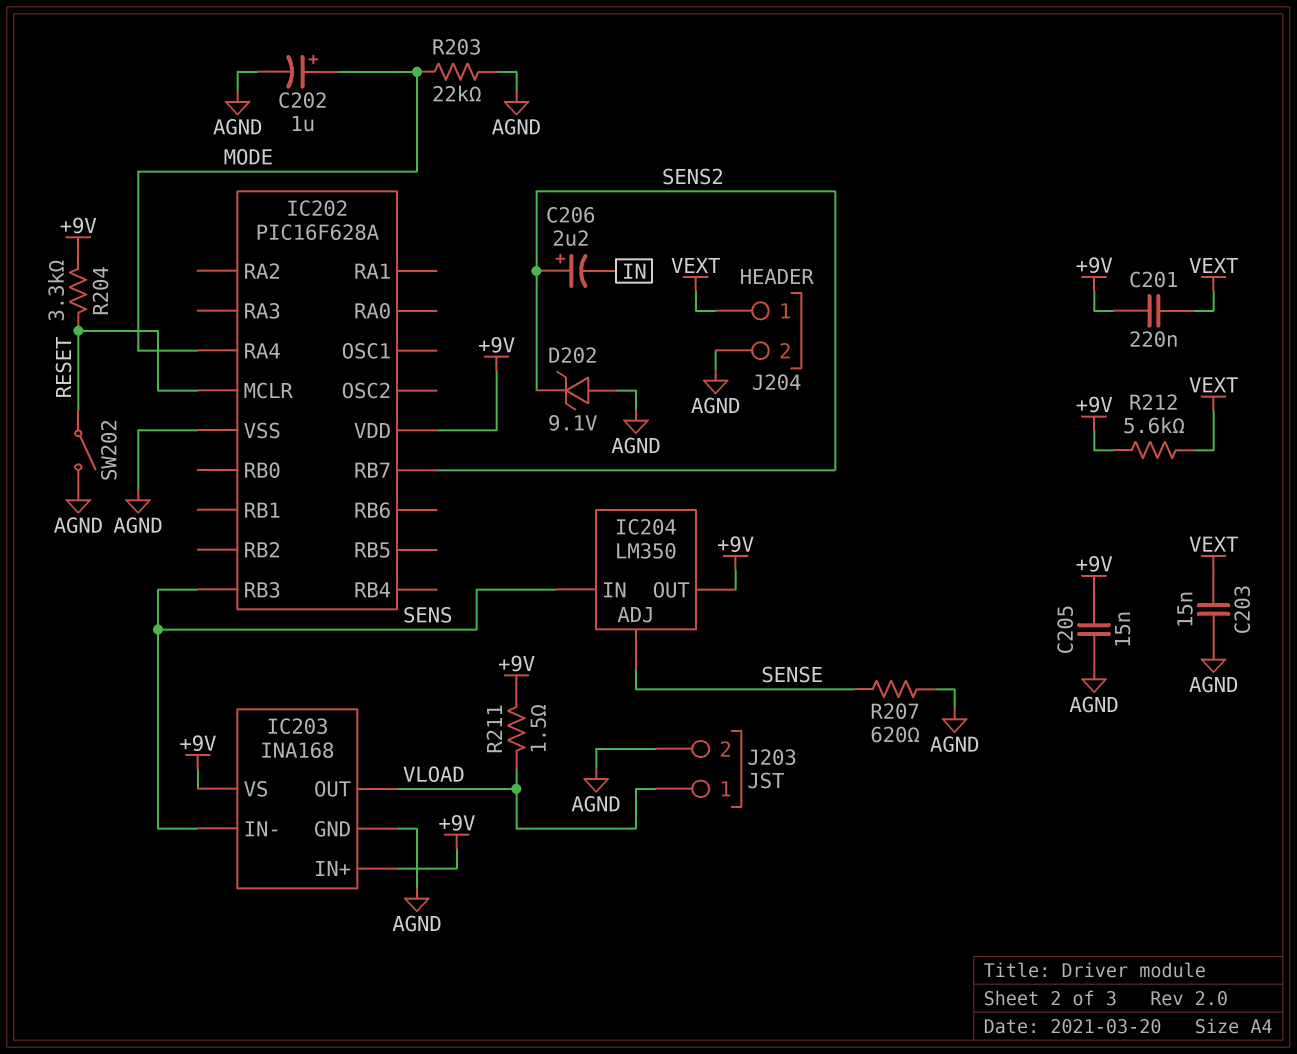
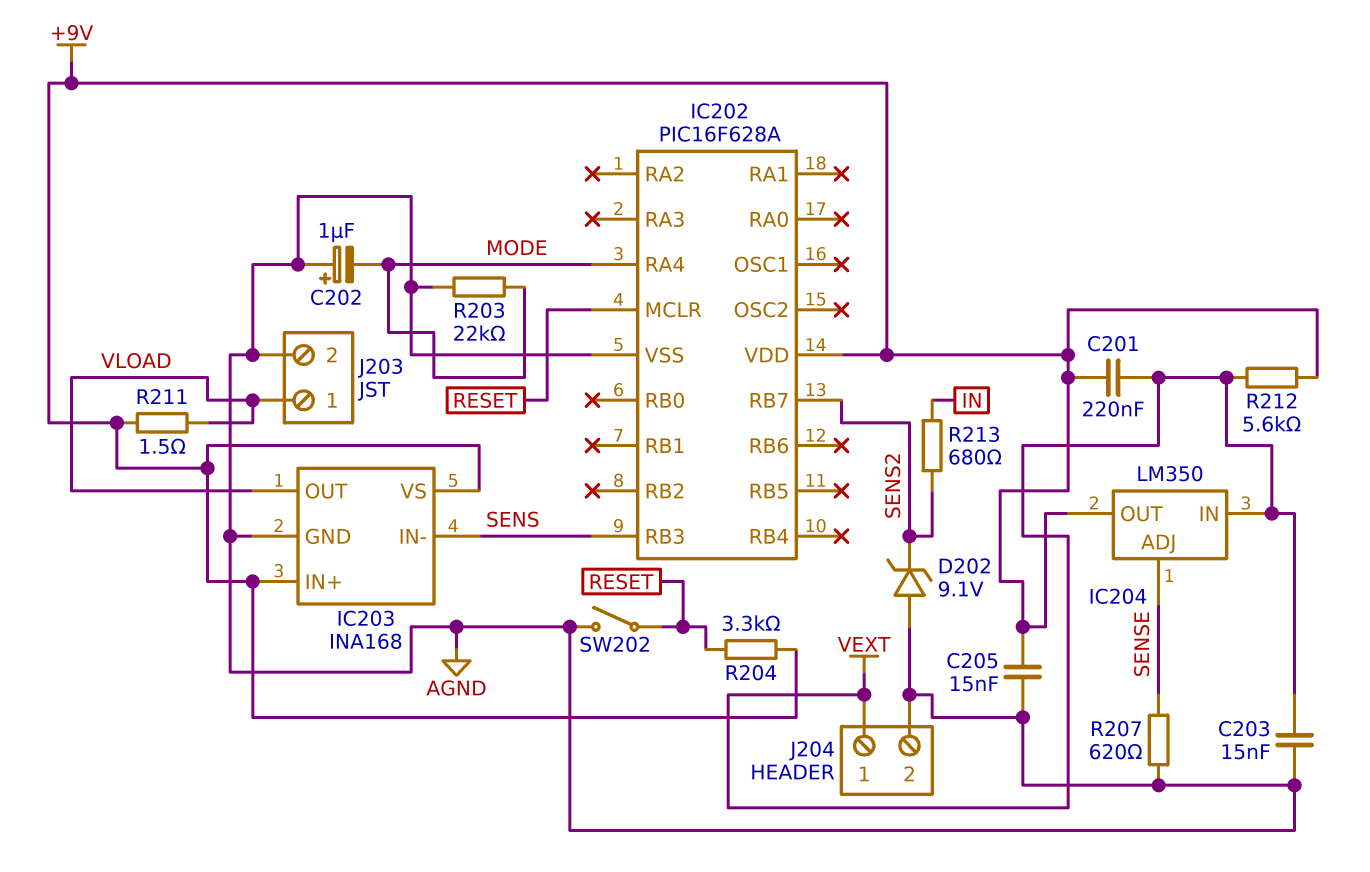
C202: 1uF (plus MODE, minus AGND) -> 1uF (plus AGND, minus MODE)
C206: 2.2uF (plus SENS2, minus IN) -> none
IC204 pin IN: SENS -> VEXT
R213: none -> 680 (IN, SENS2)

